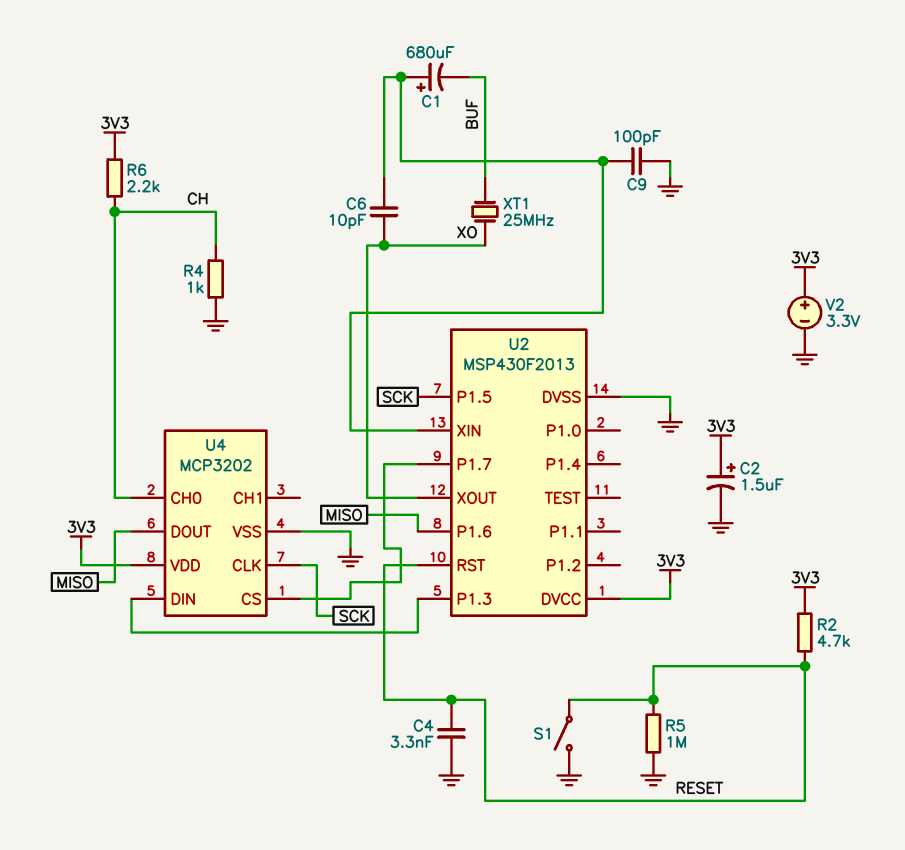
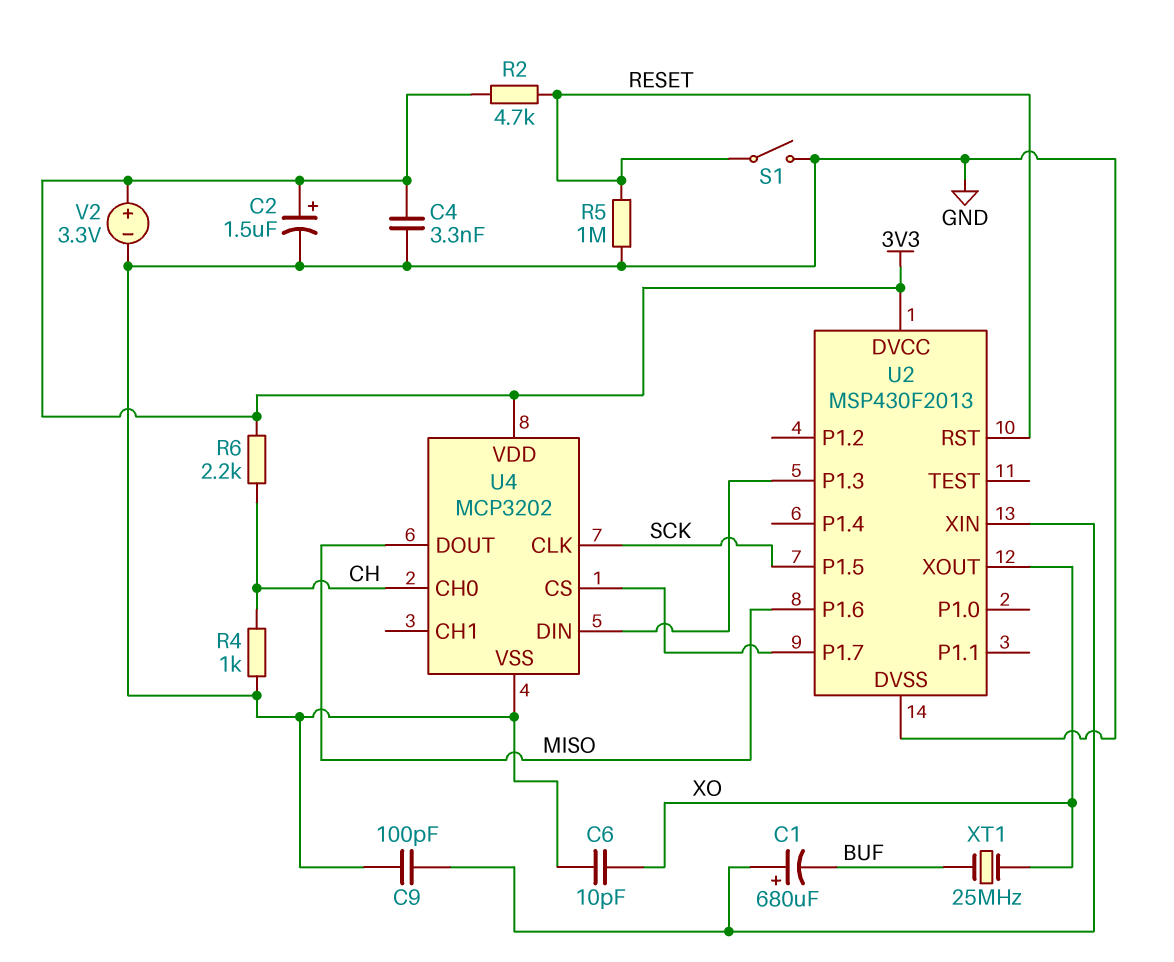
C4: 3.3nF (GND, RESET) -> 3.3nF (3V3, GND)
C6: 10pF (U2/XIN, XO) -> 10pF (GND, XO)

